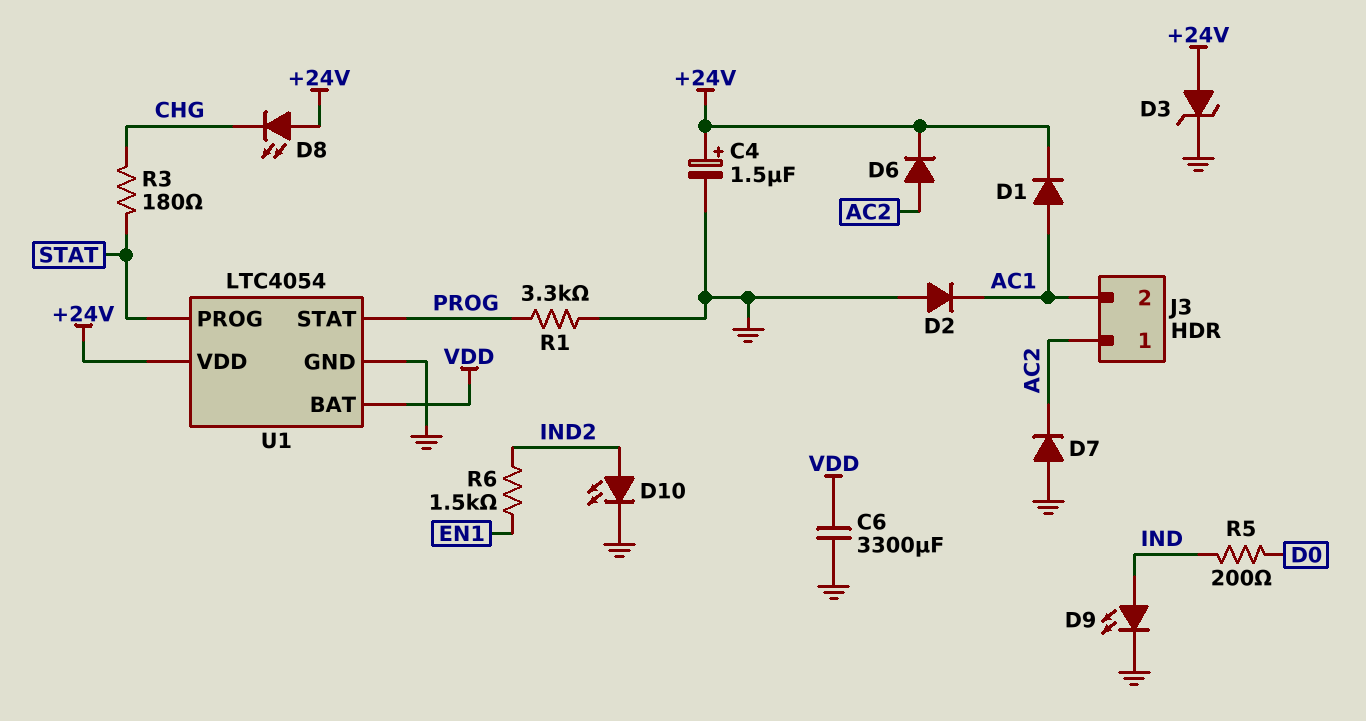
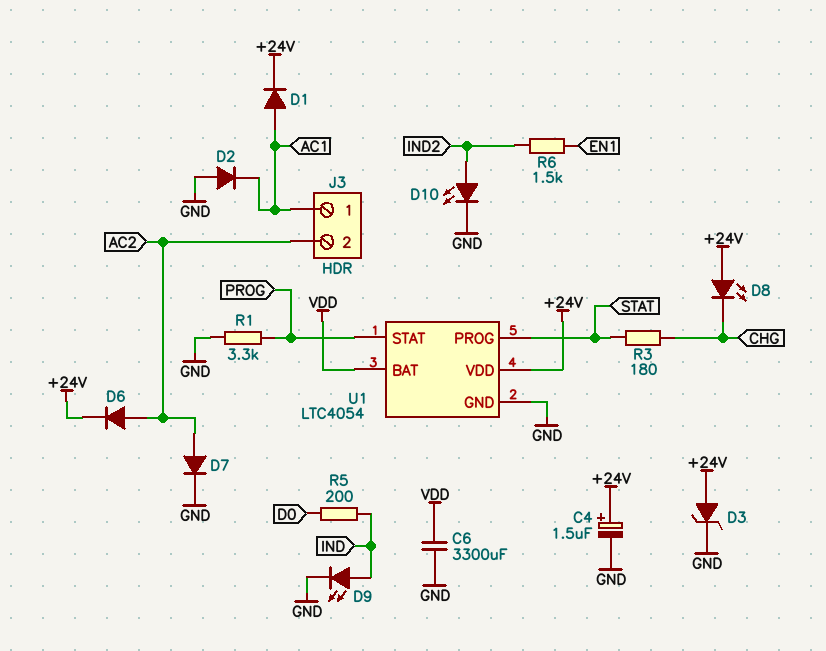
D7: diode (A GND, K AC2) -> diode (A AC2, K GND)
J3 pin 1: AC2 -> AC1
J3 pin 2: AC1 -> AC2

